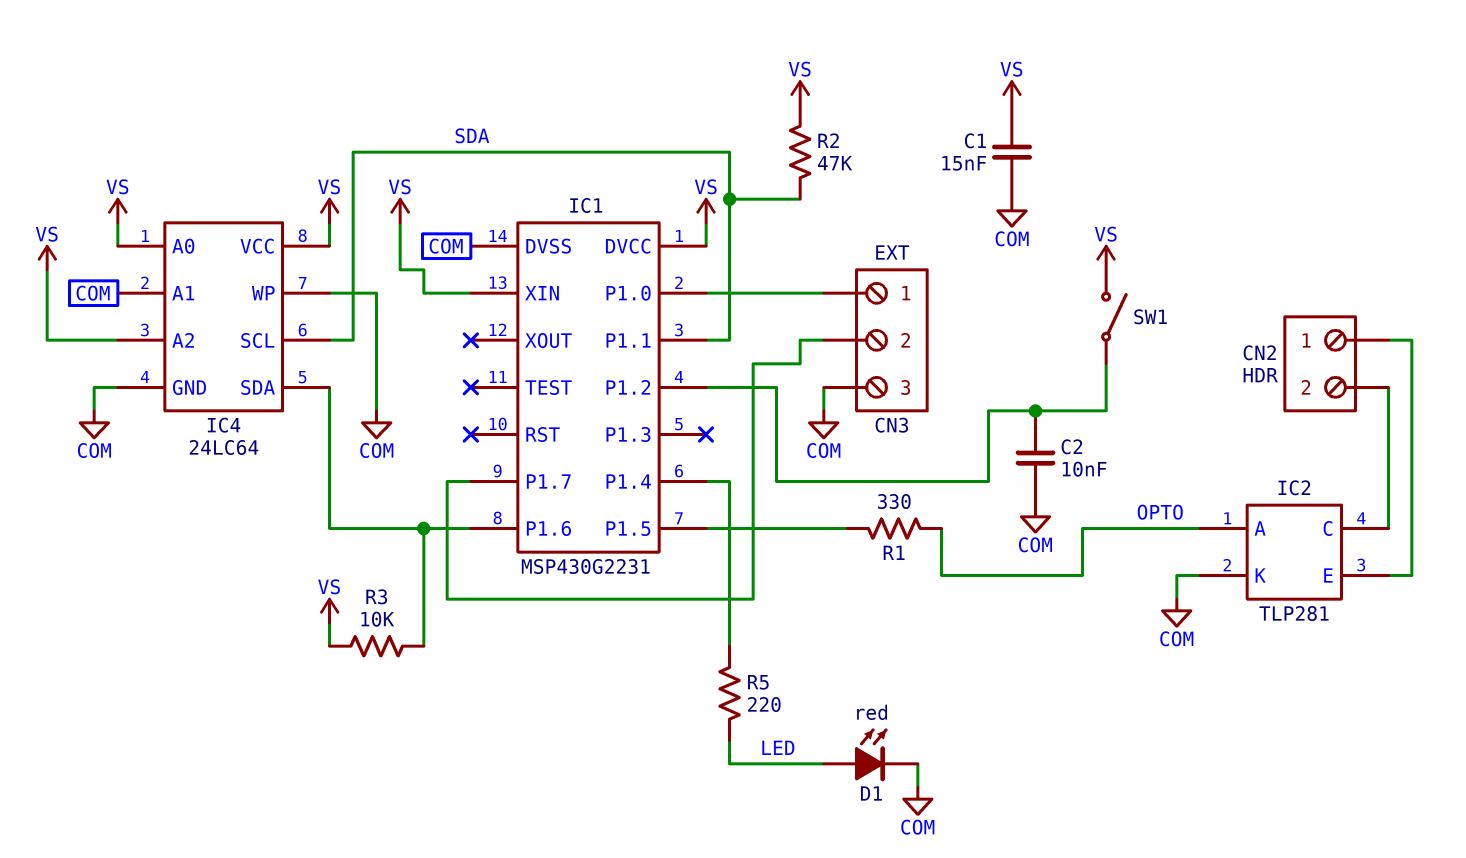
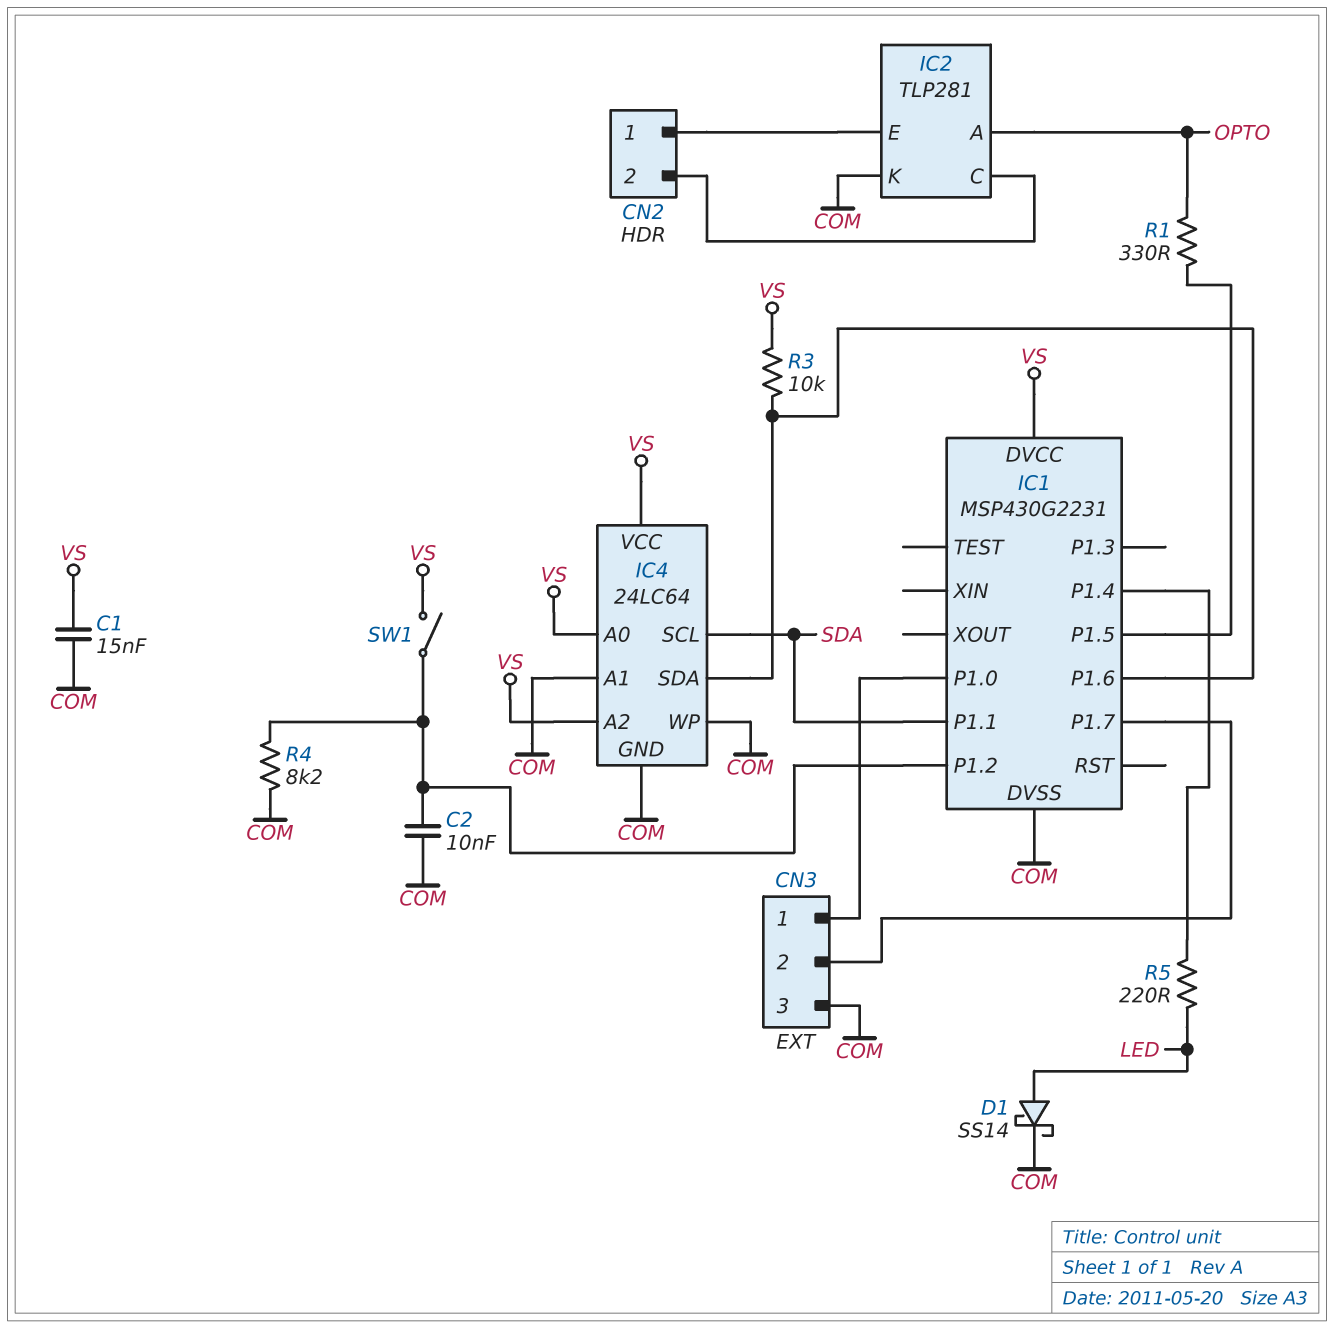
D1: LED red (A LED, K COM) -> schottky SS14 (A LED, K COM)
IC1 pin XIN: VS -> none
R2: 47k (SDA, VS) -> none
R4: none -> 8.2k (COM, IC1/P1.2)

